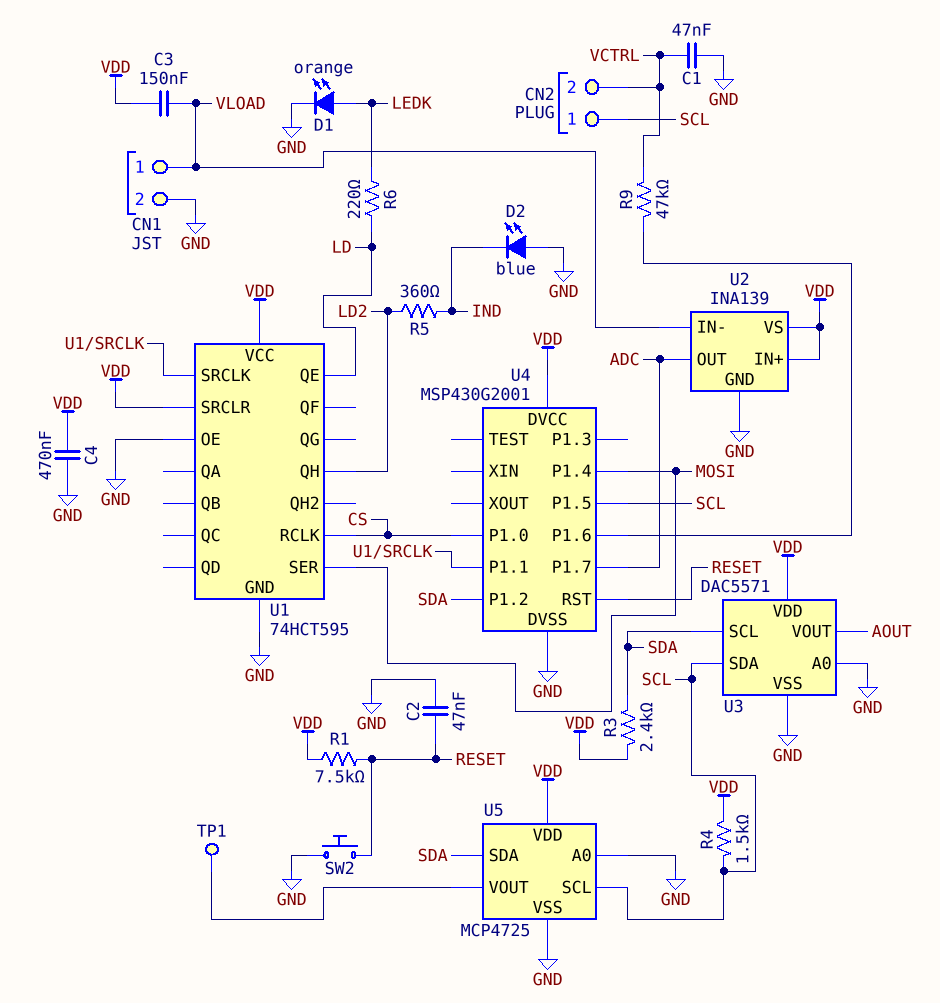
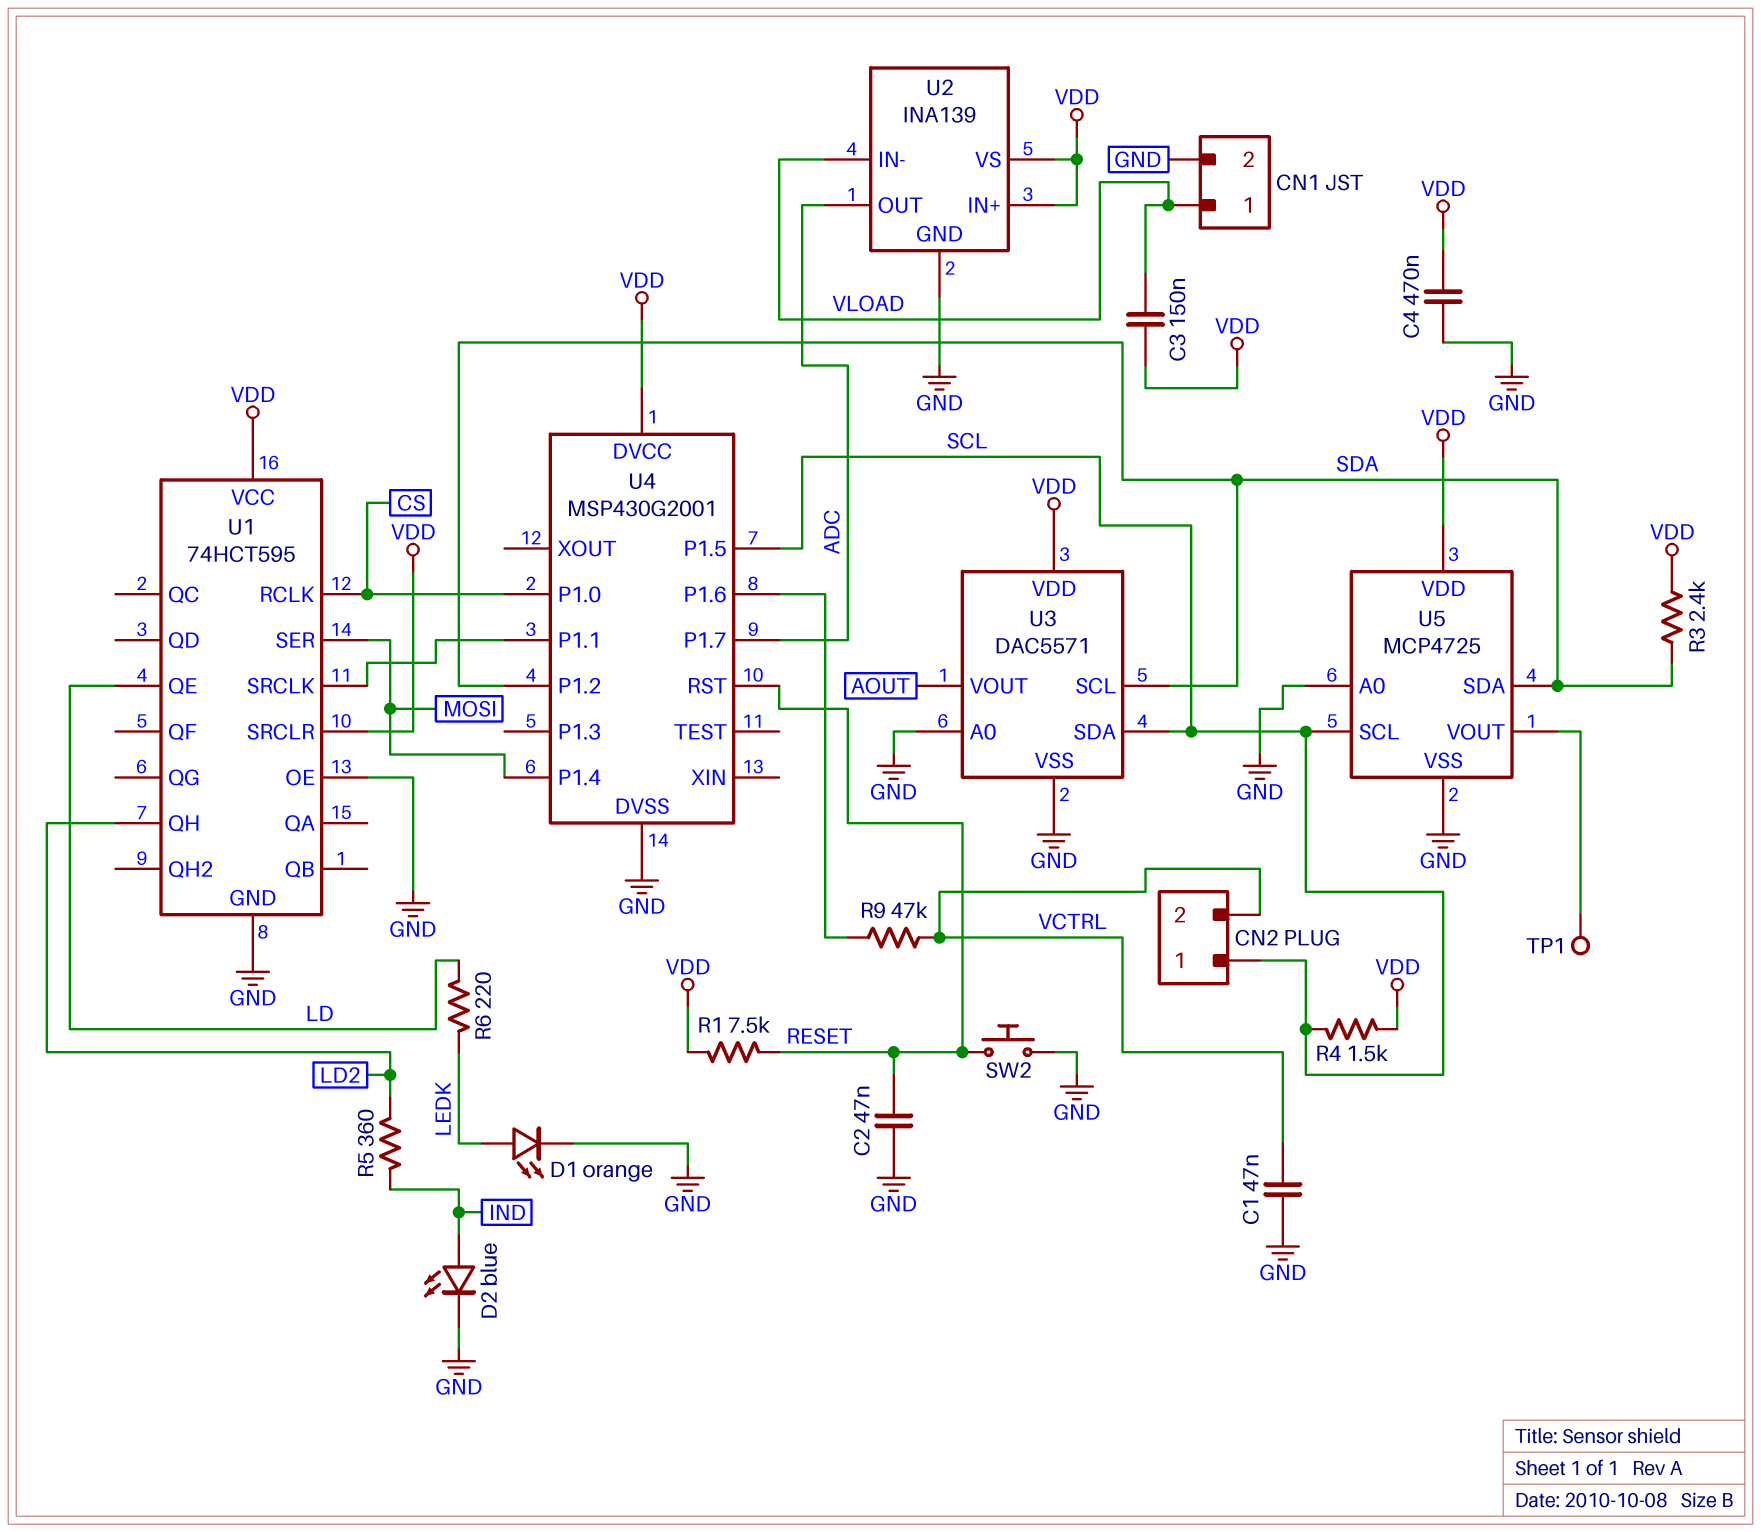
D2: LED blue (A GND, K IND) -> LED blue (A IND, K GND)

